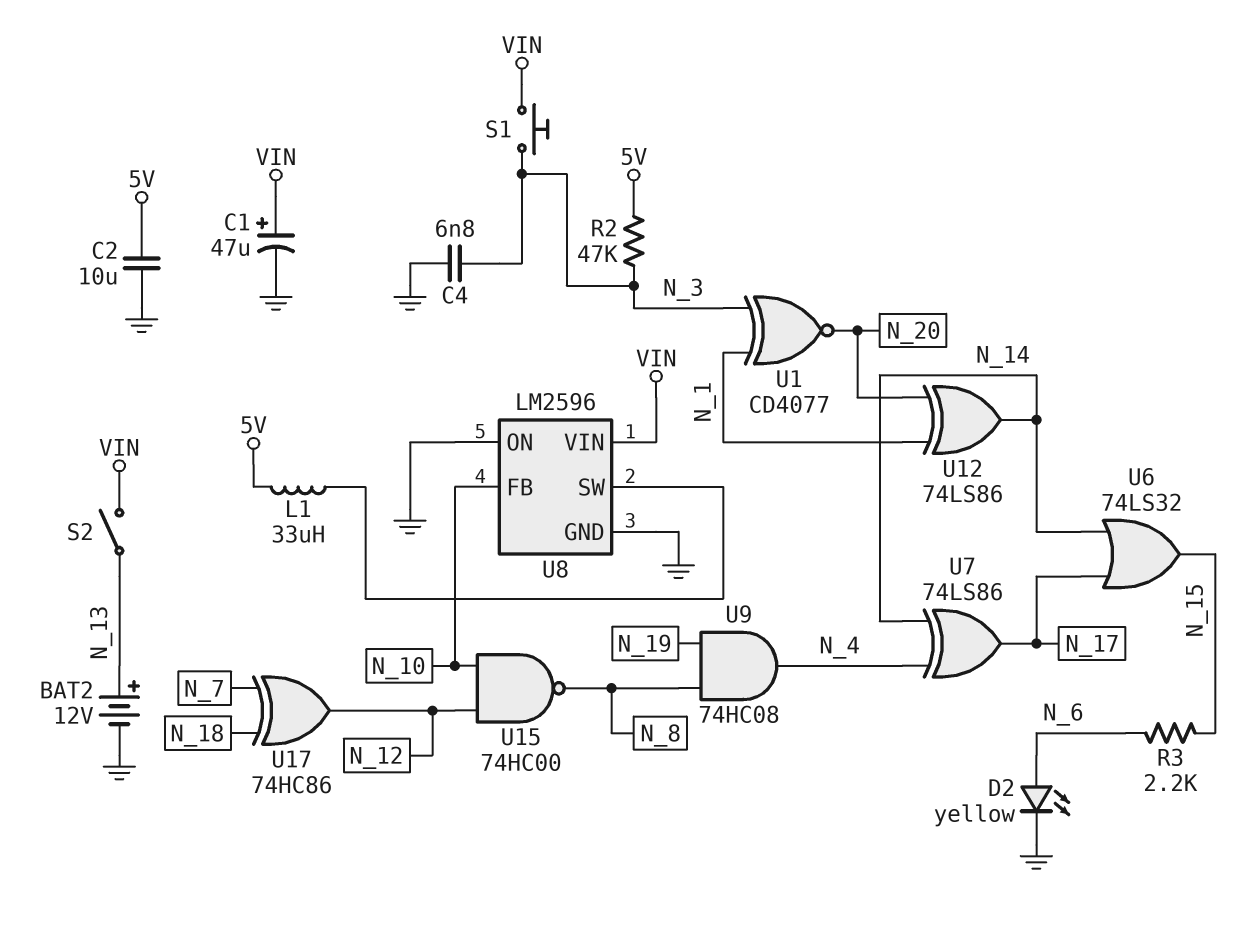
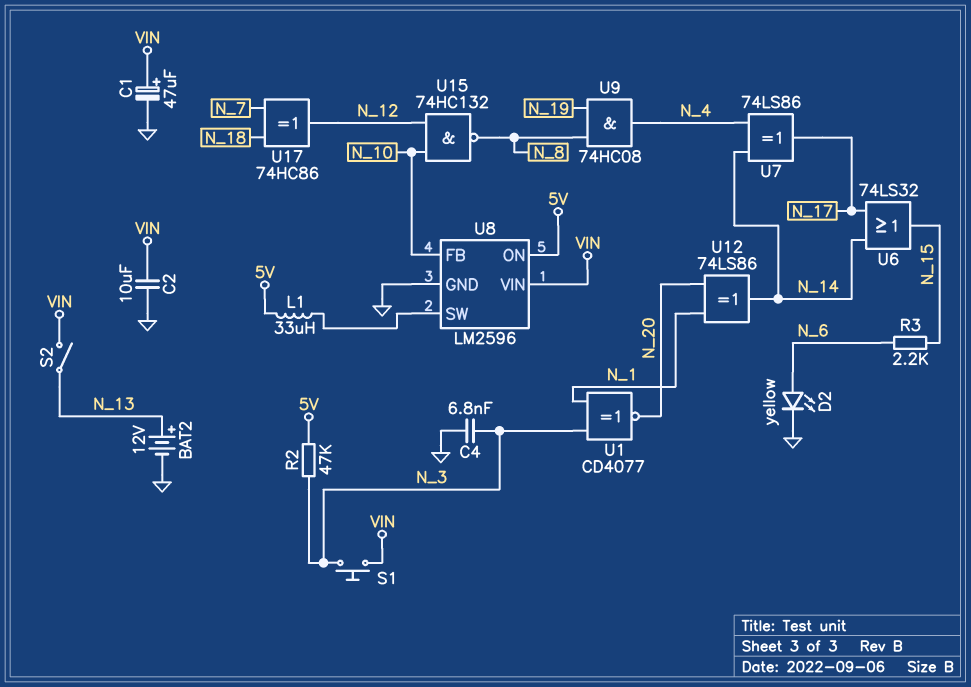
C2: 10uF (5V, GND) -> 10uF (GND, VIN)
U8 pin ON: GND -> 5V
U15: NAND 74HC00 (in N_10, in N_12, out N_8) -> NAND 74HC132 (in N_10, in N_12, out N_8)

